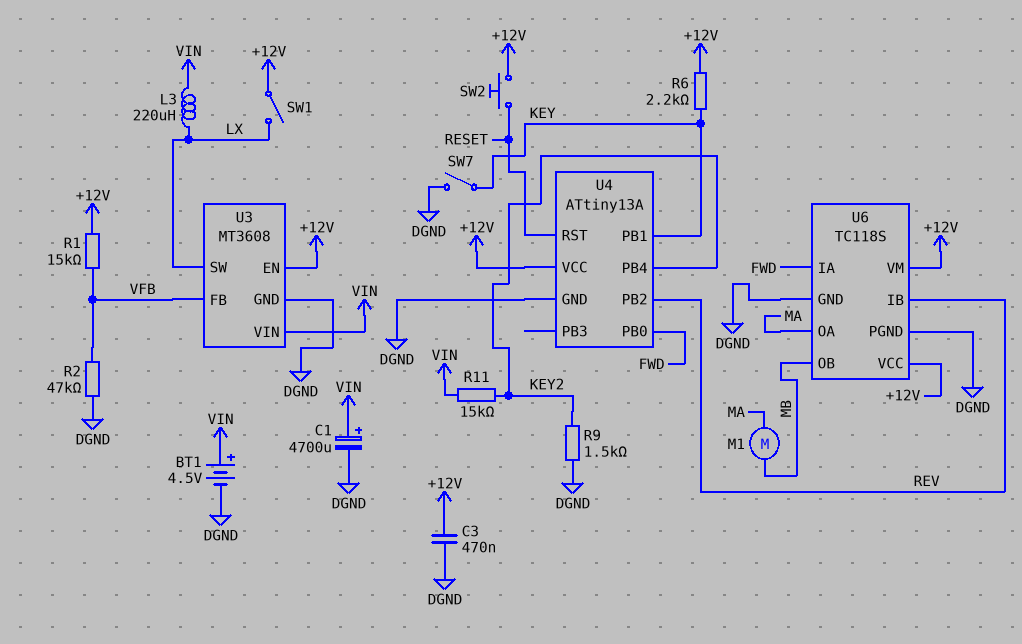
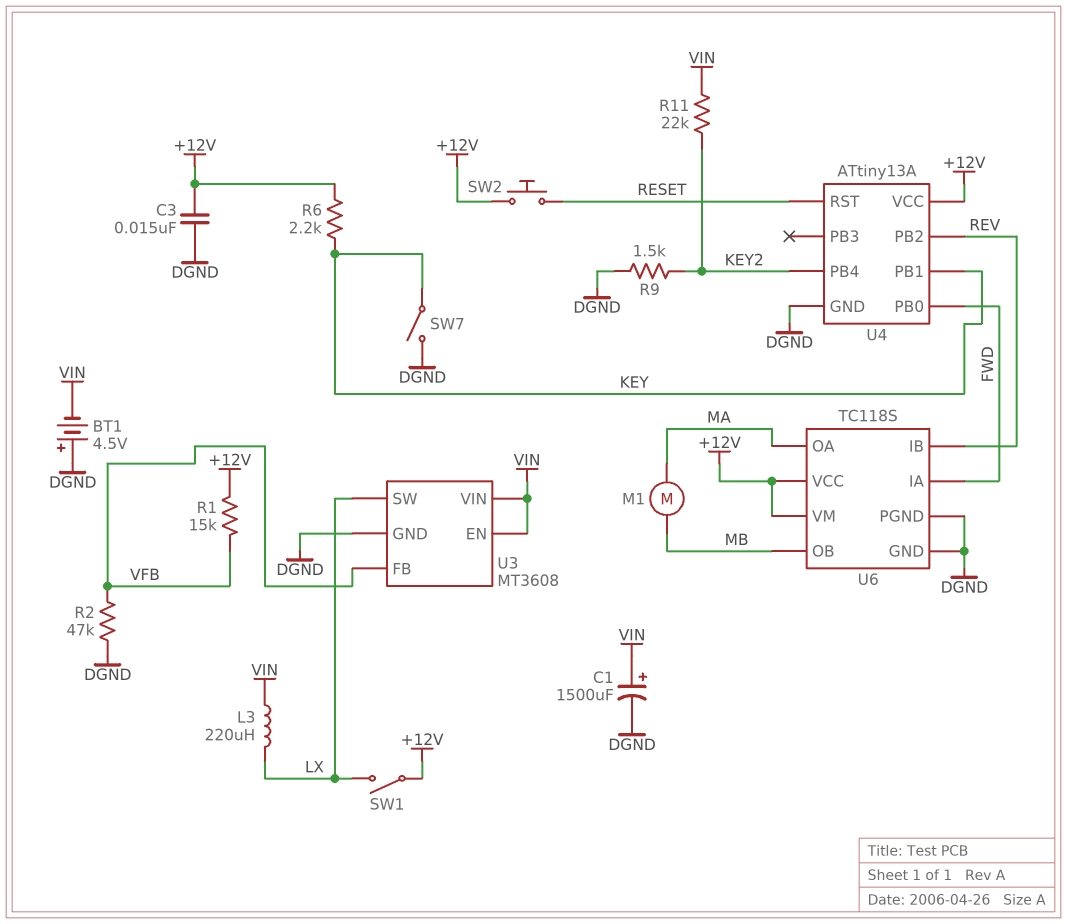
BT1: 4.5V (plus VIN, minus DGND) -> 4.5V (plus DGND, minus VIN)
C1: 4700uF (plus VIN, minus DGND) -> 1500uF (plus VIN, minus DGND)
C3: 470nF (+12V, DGND) -> 15nF (+12V, DGND)
R11: 15k (KEY2, VIN) -> 22k (KEY2, VIN)
U3 pin EN: +12V -> VIN

